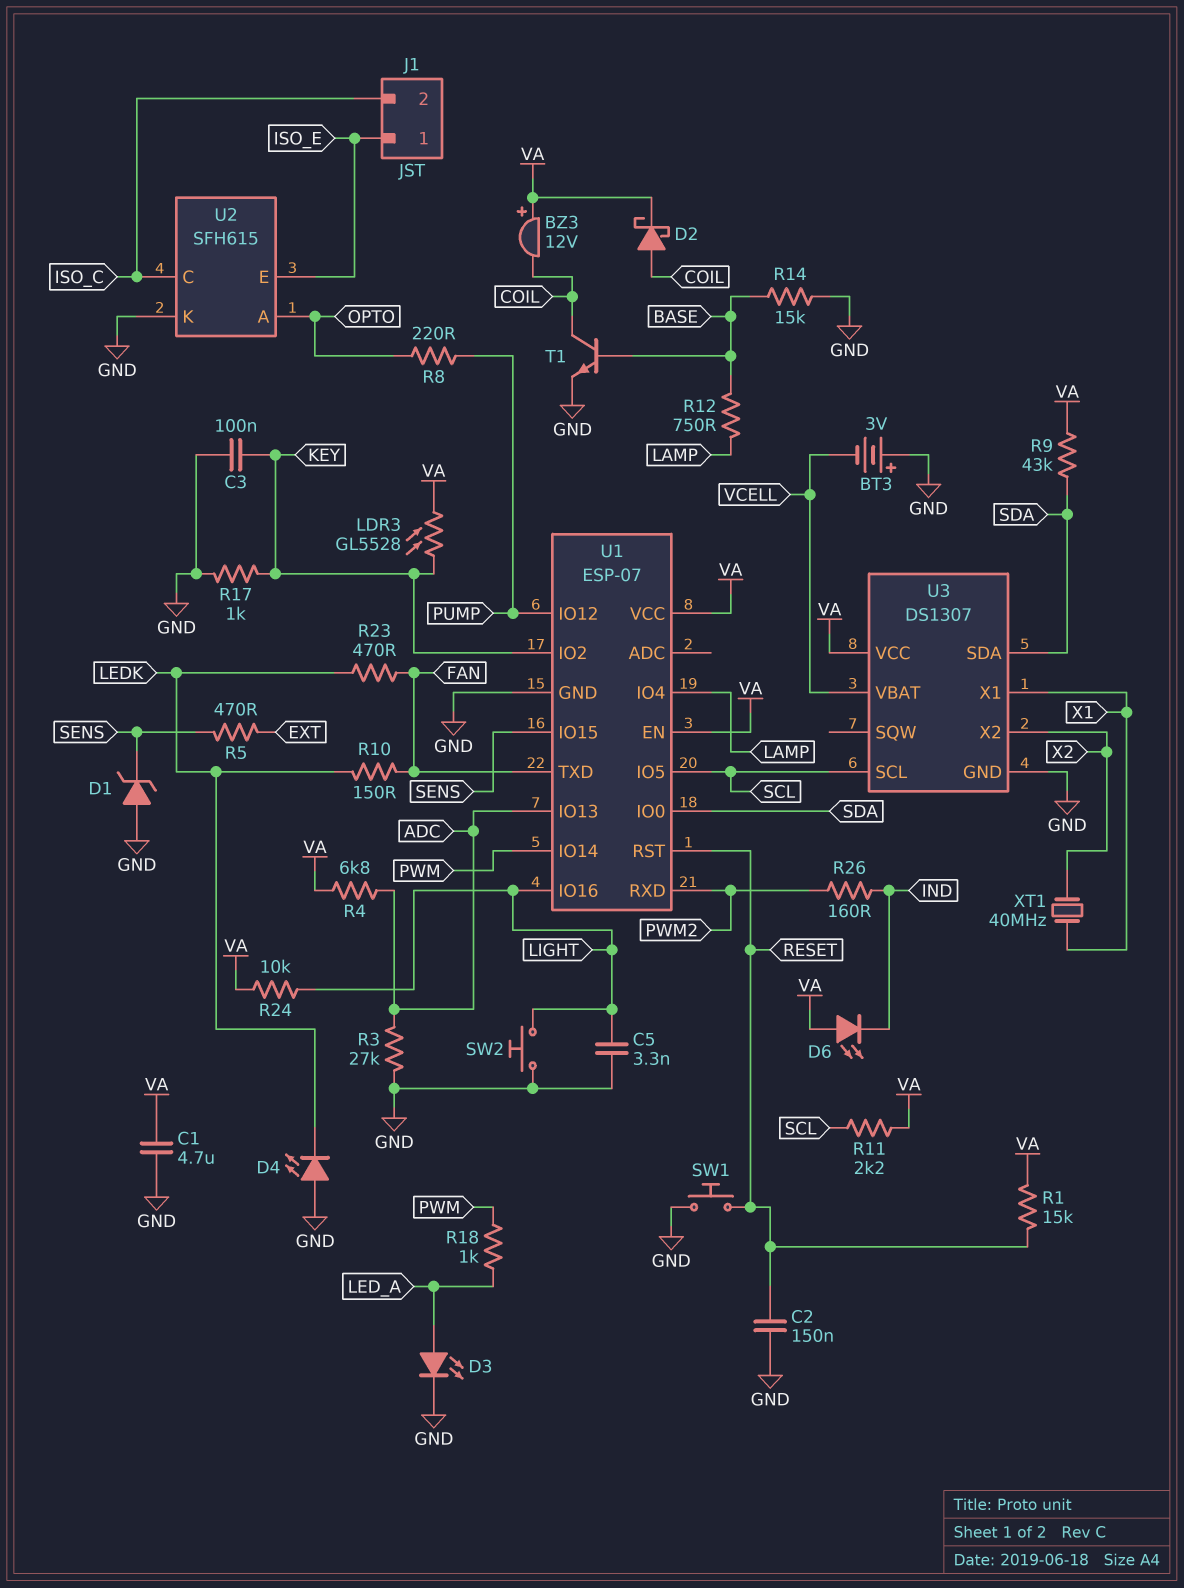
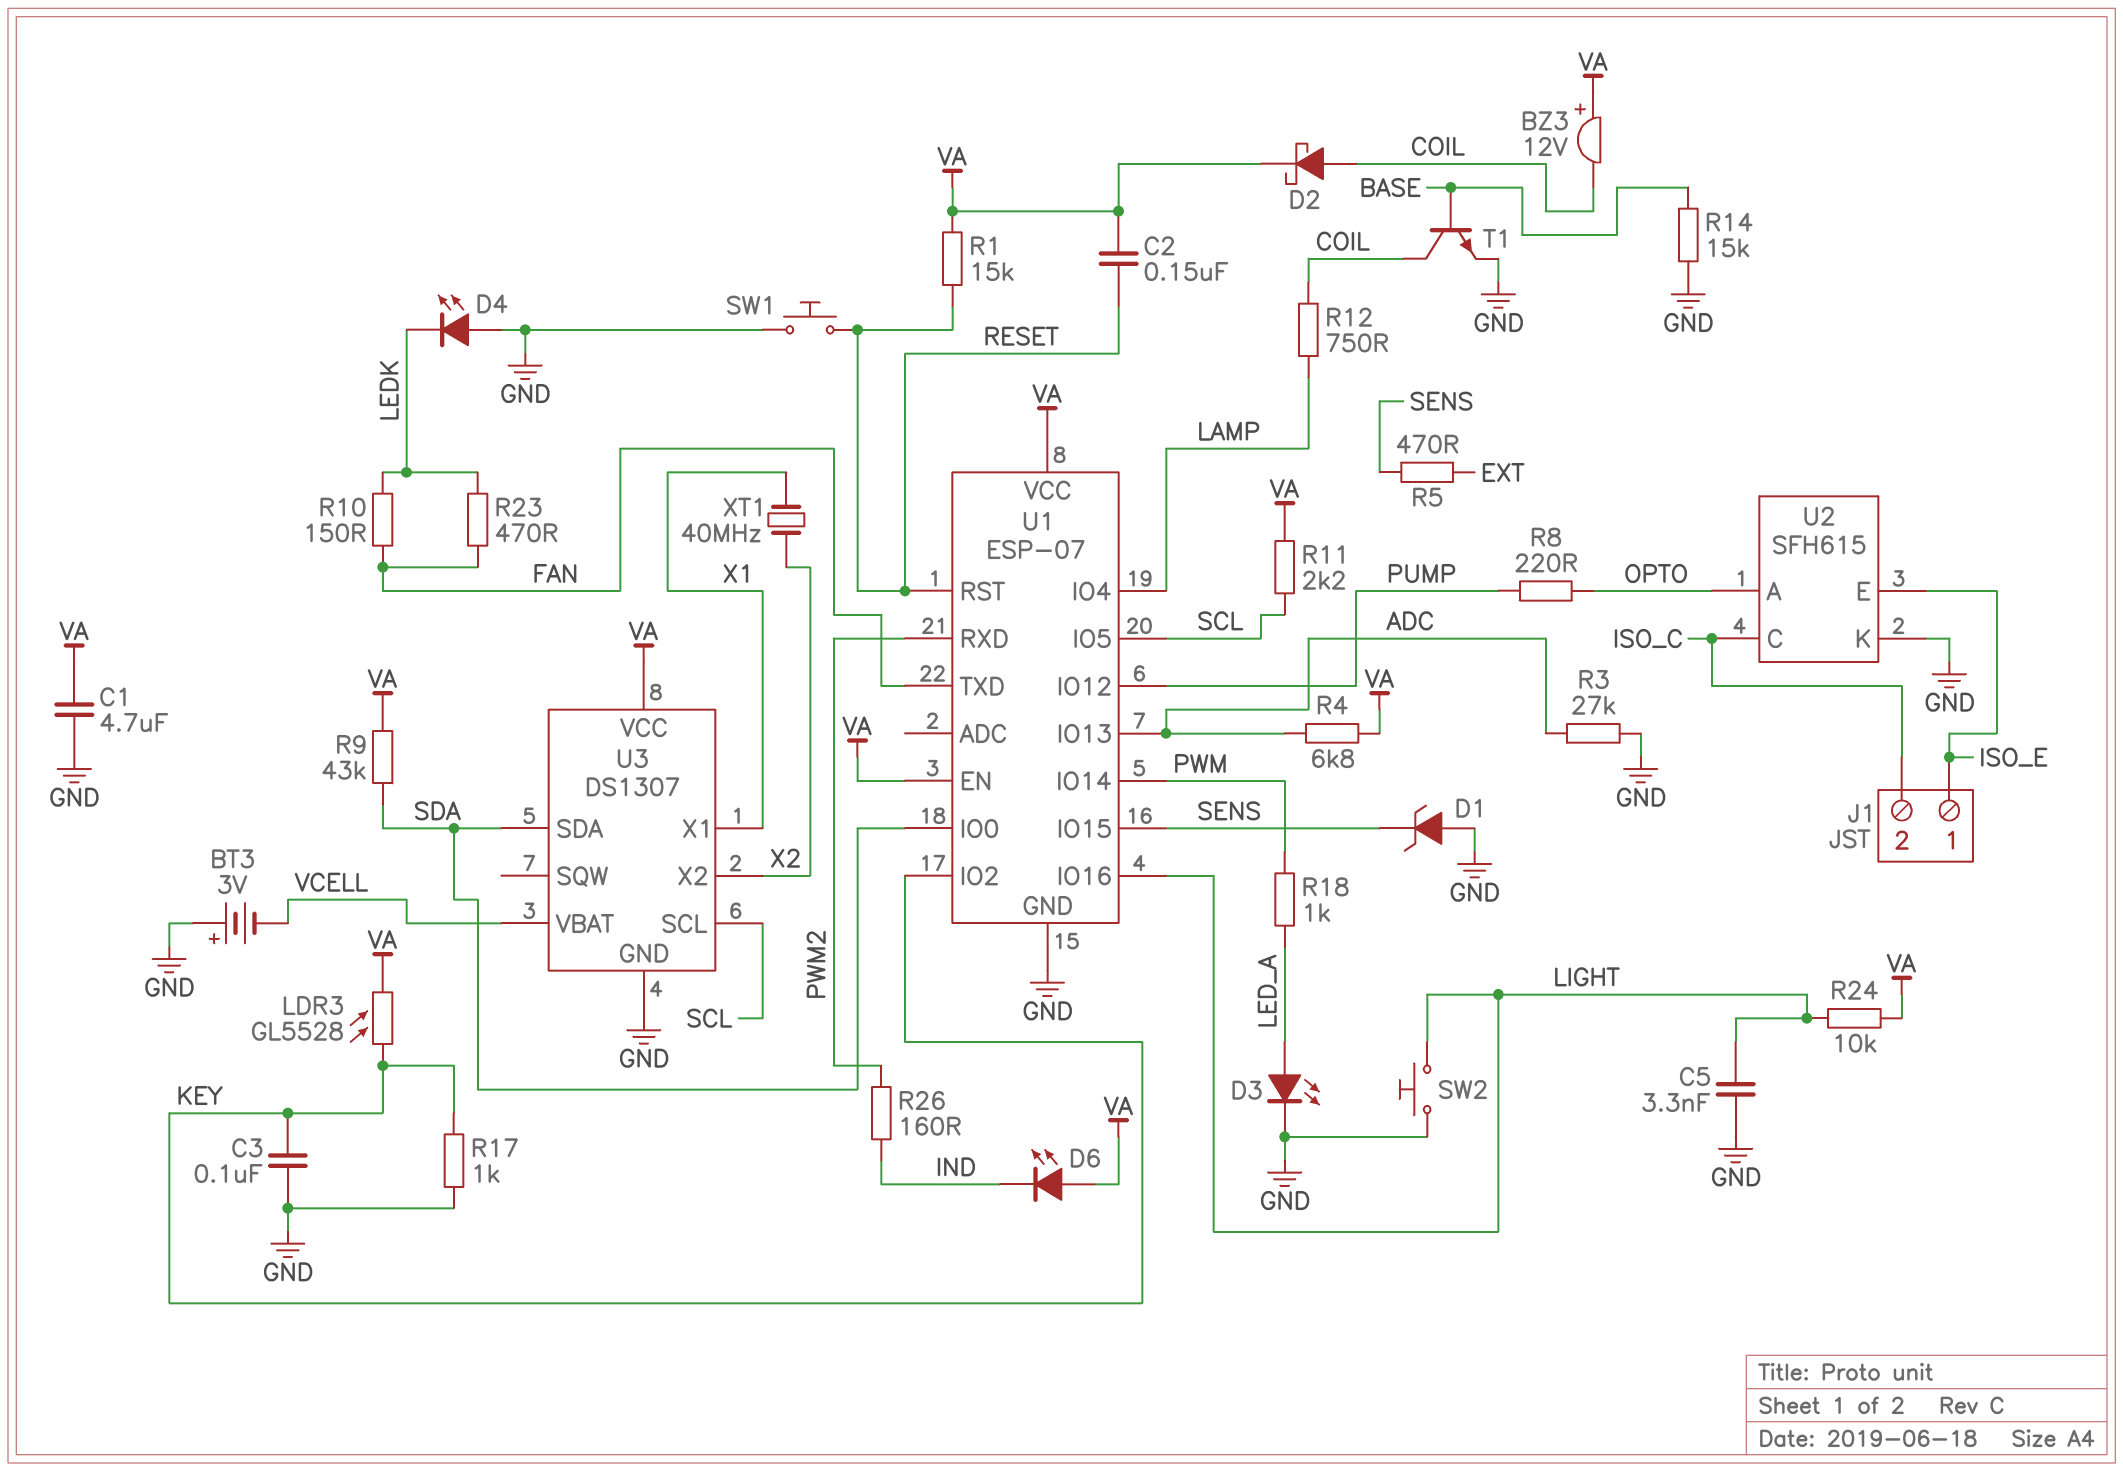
C2: 150nF (GND, RESET) -> 150nF (RESET, VA)
R12: 750 (BASE, LAMP) -> 750 (COIL, LAMP)

